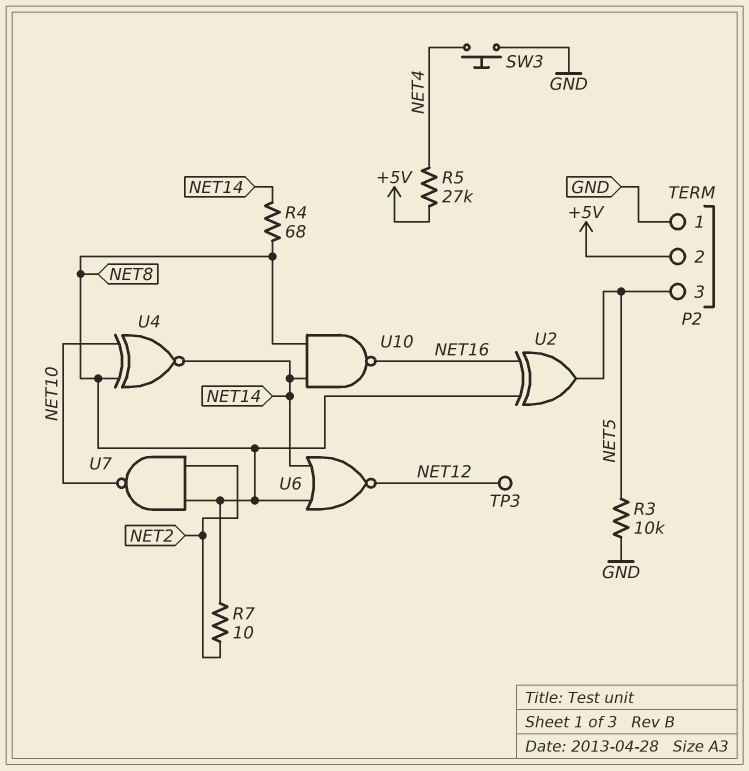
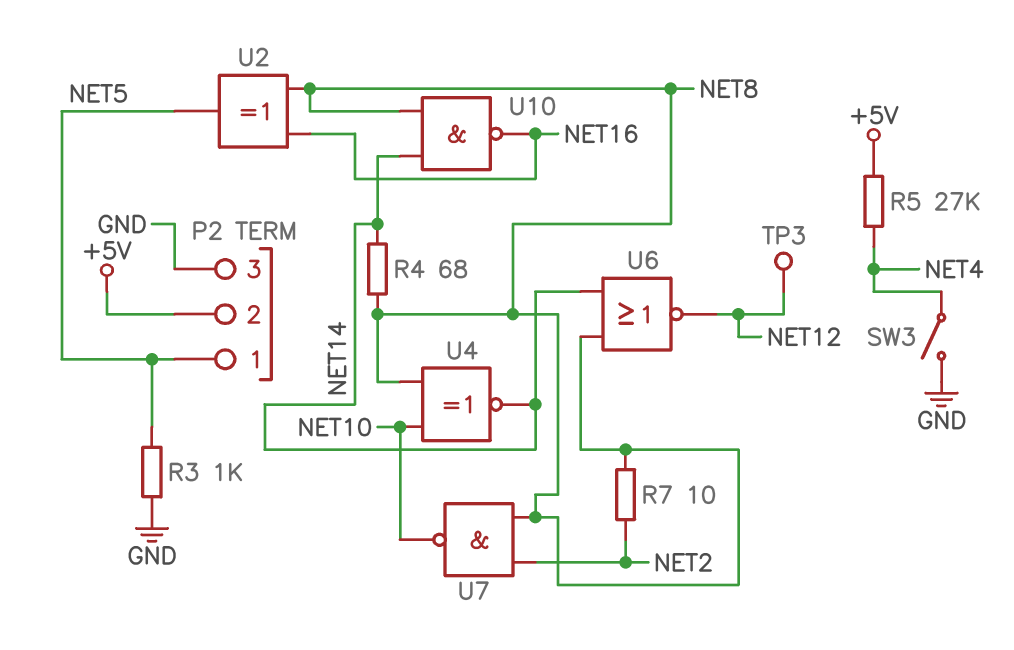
P2 pin 1: GND -> NET5
P2 pin 3: NET5 -> GND
R3: 10k (GND, NET5) -> 1k (GND, NET5)
SW3: button (GND, NET4) -> switch (GND, NET4)

